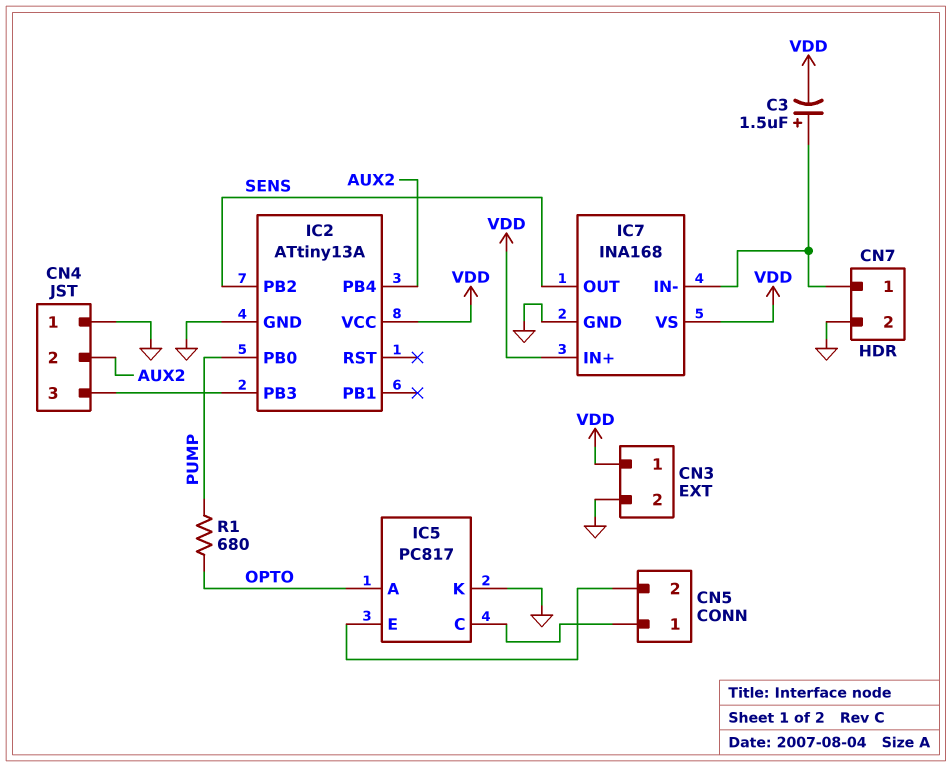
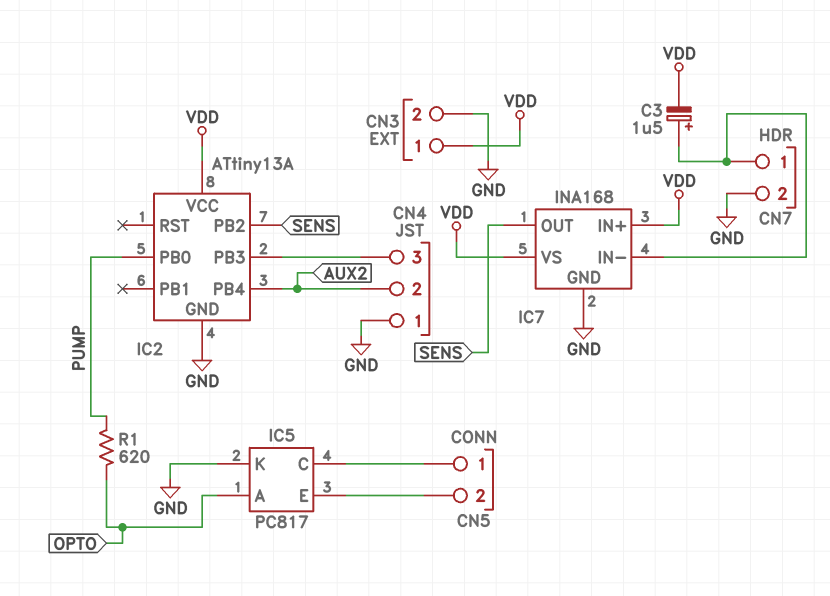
R1: 680 (OPTO, PUMP) -> 620 (OPTO, PUMP)

